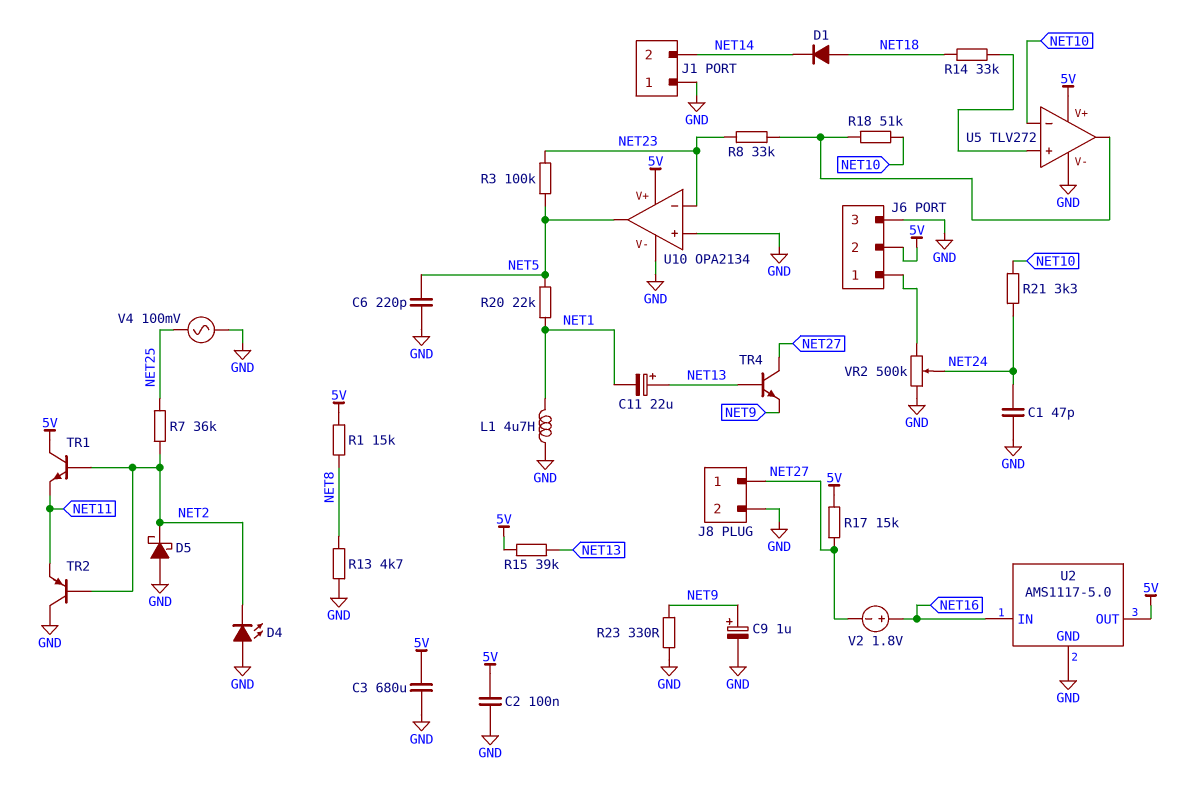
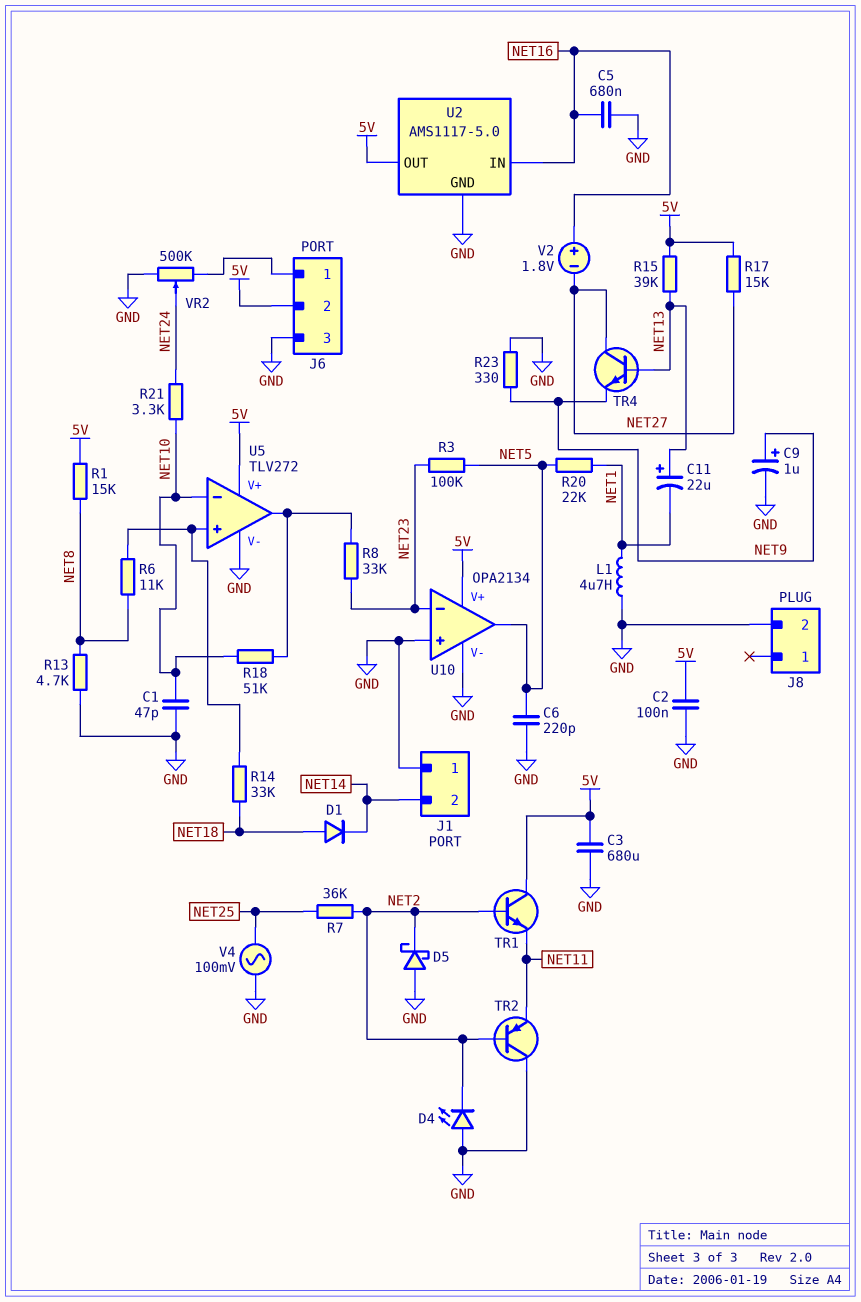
C1: 47pF (GND, NET24) -> 47pF (GND, NET10)
C5: none -> 680nF (GND, NET16)
J8 pin 1: NET27 -> none
R6: none -> 11k (NET8, U5/in+)

